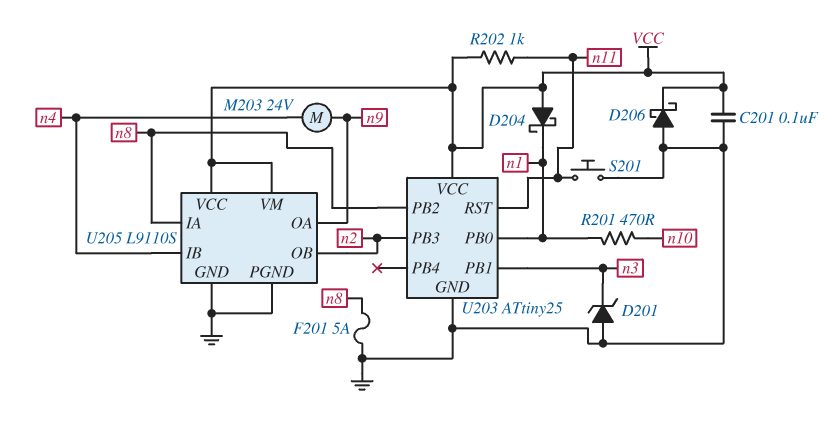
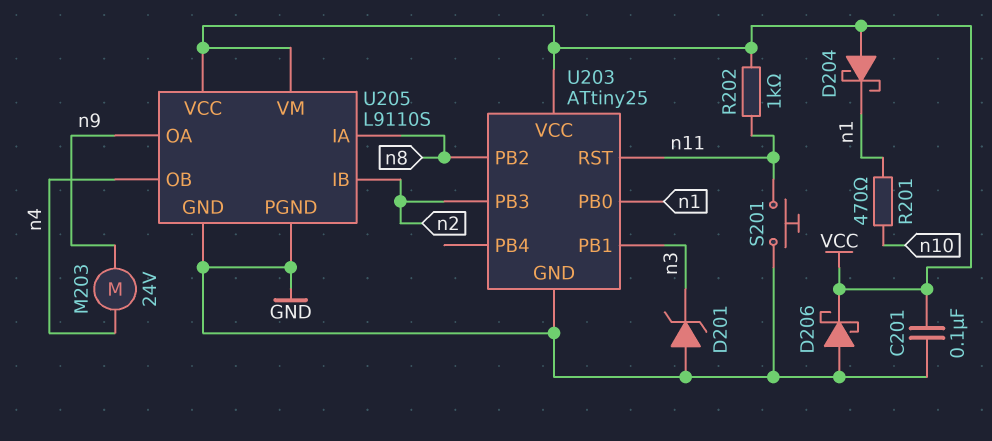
F201: 5A (GND, n8) -> none
U205 pin IB: n4 -> n2
U205 pin OB: n2 -> n4

